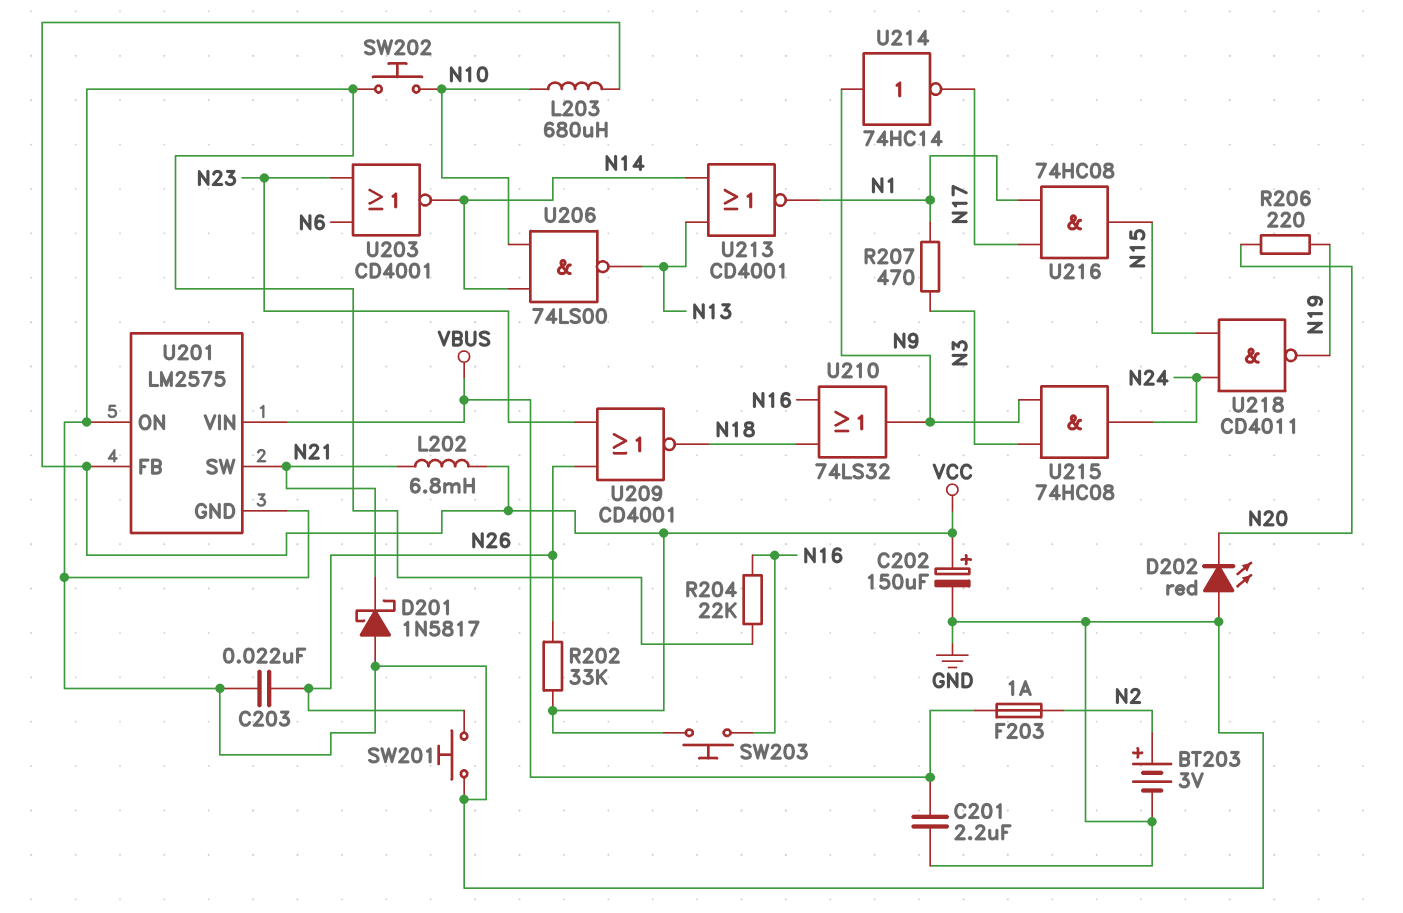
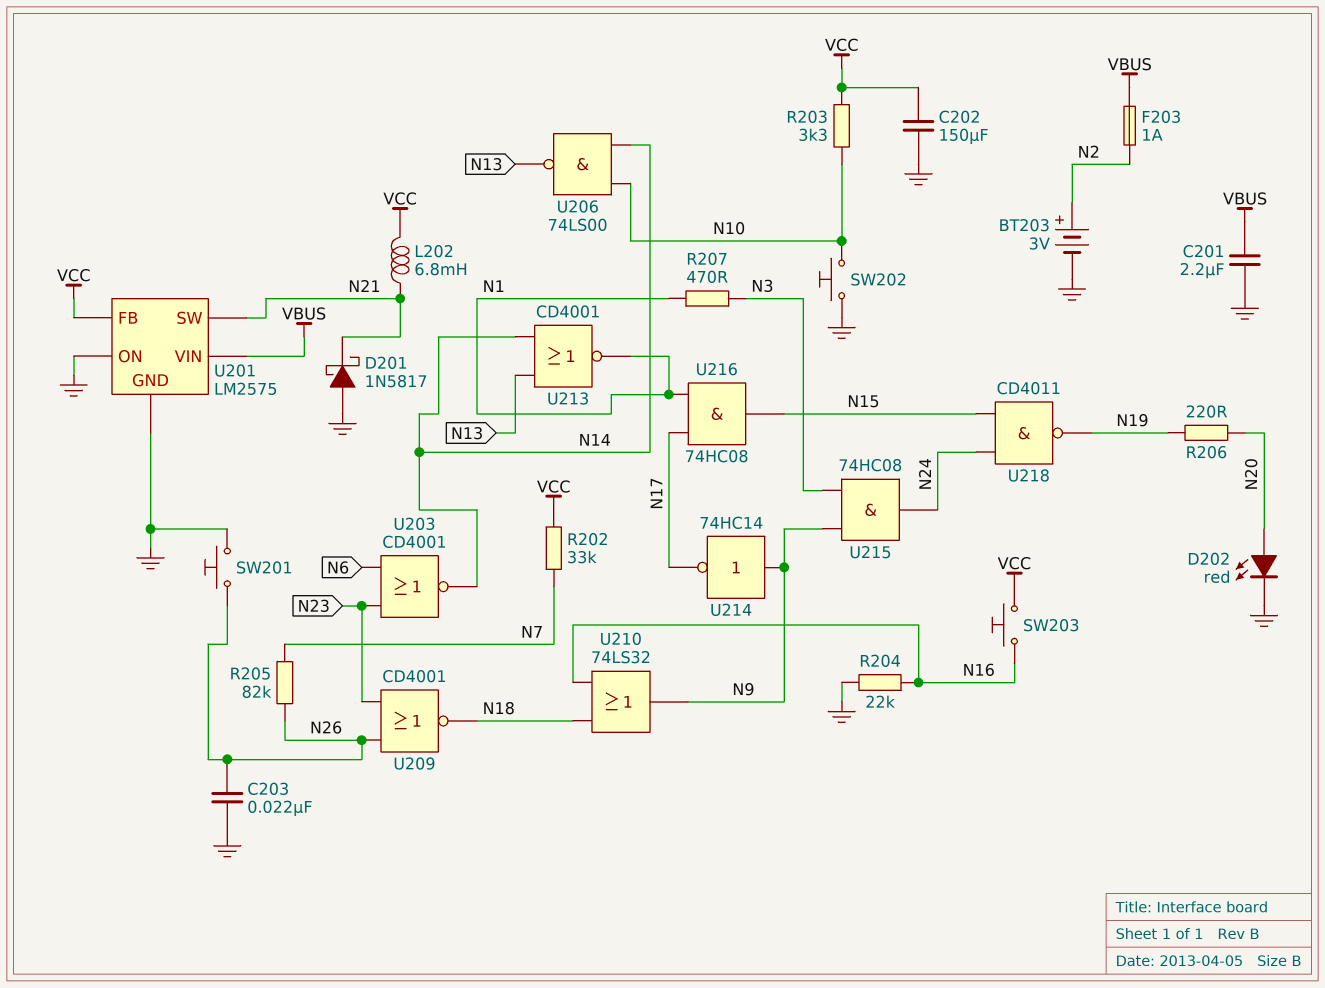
C202: 150uF (plus VCC, minus GND) -> 150uF (GND, VCC)
D202: LED red (A GND, K N20) -> LED red (A N20, K GND)
L203: 680uH (N10, VCC) -> none
R202: 33k (N26, VCC) -> 33k (N7, VCC)
R203: none -> 3.3k (N10, VCC)
R205: none -> 82k (N7, N26)

